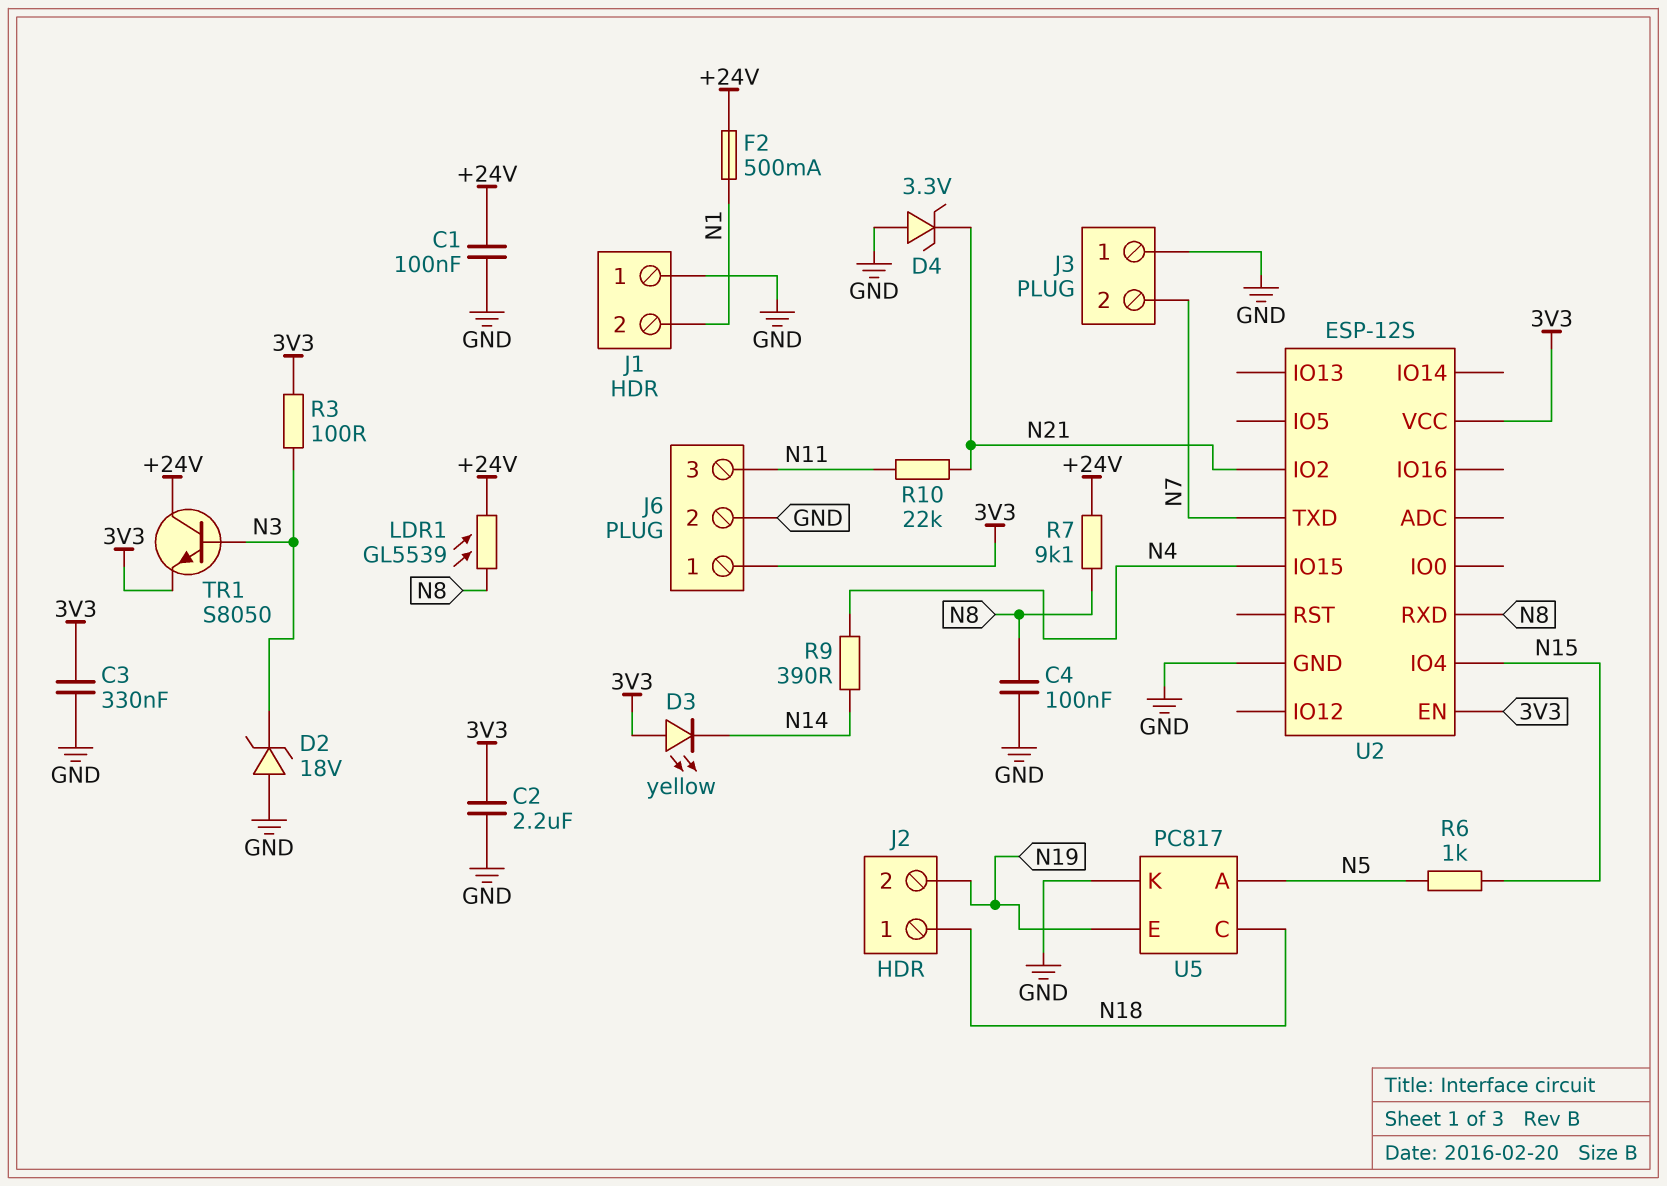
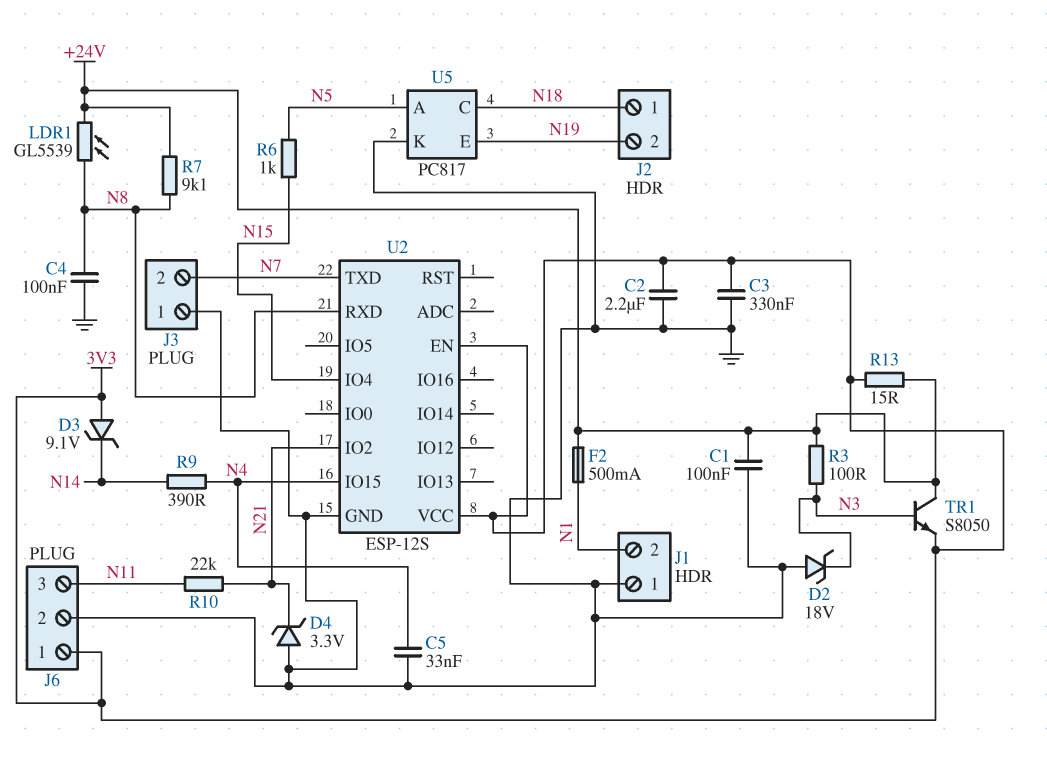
C5: none -> 33nF (GND, N4)
D3: LED yellow (A 3V3, K N14) -> zener 9.1V (A 3V3, K N14)
R3: 100 (3V3, N3) -> 100 (+24V, N3)
R13: none -> 15 (+24V, 3V3)

